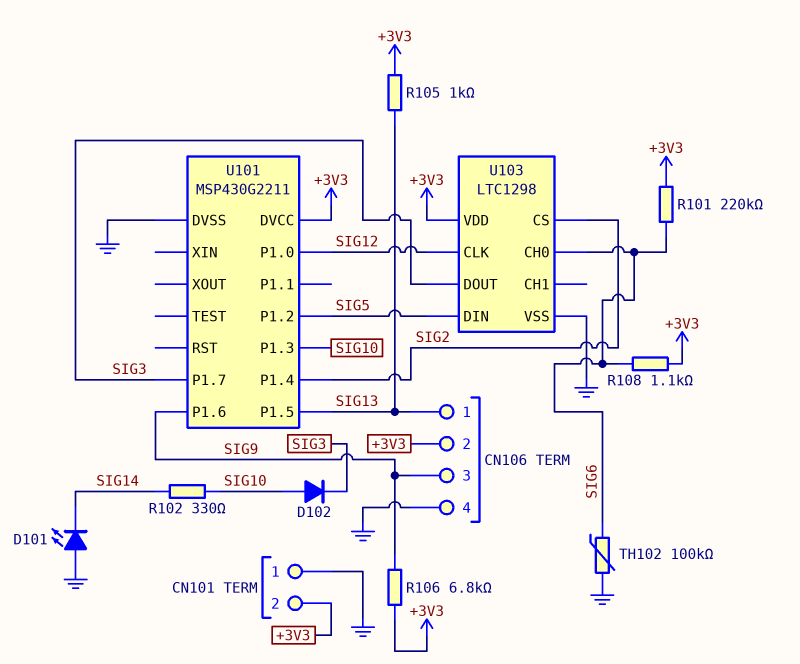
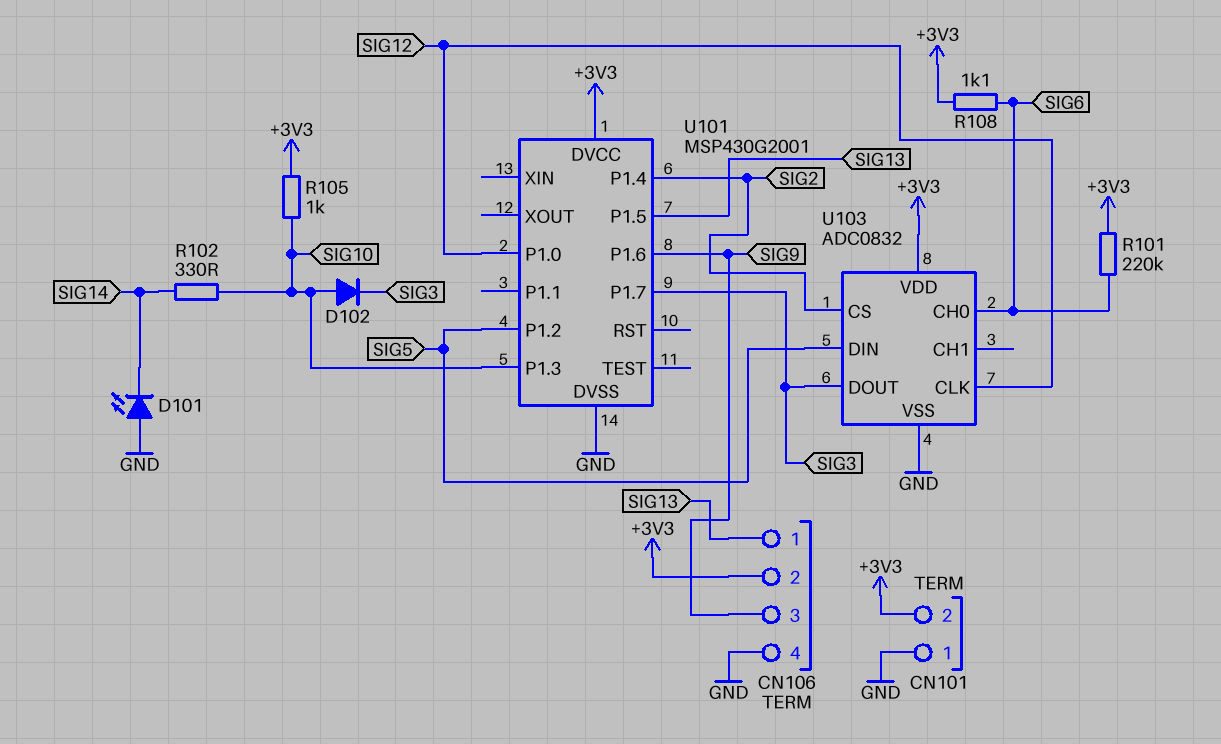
R105: 1k (+3V3, SIG13) -> 1k (+3V3, SIG10)
R106: 6.8k (+3V3, SIG9) -> none
TH102: 100k (GND, SIG6) -> none
U101: MSP430G2211 -> MSP430G2001
U103: LTC1298 -> ADC0832

